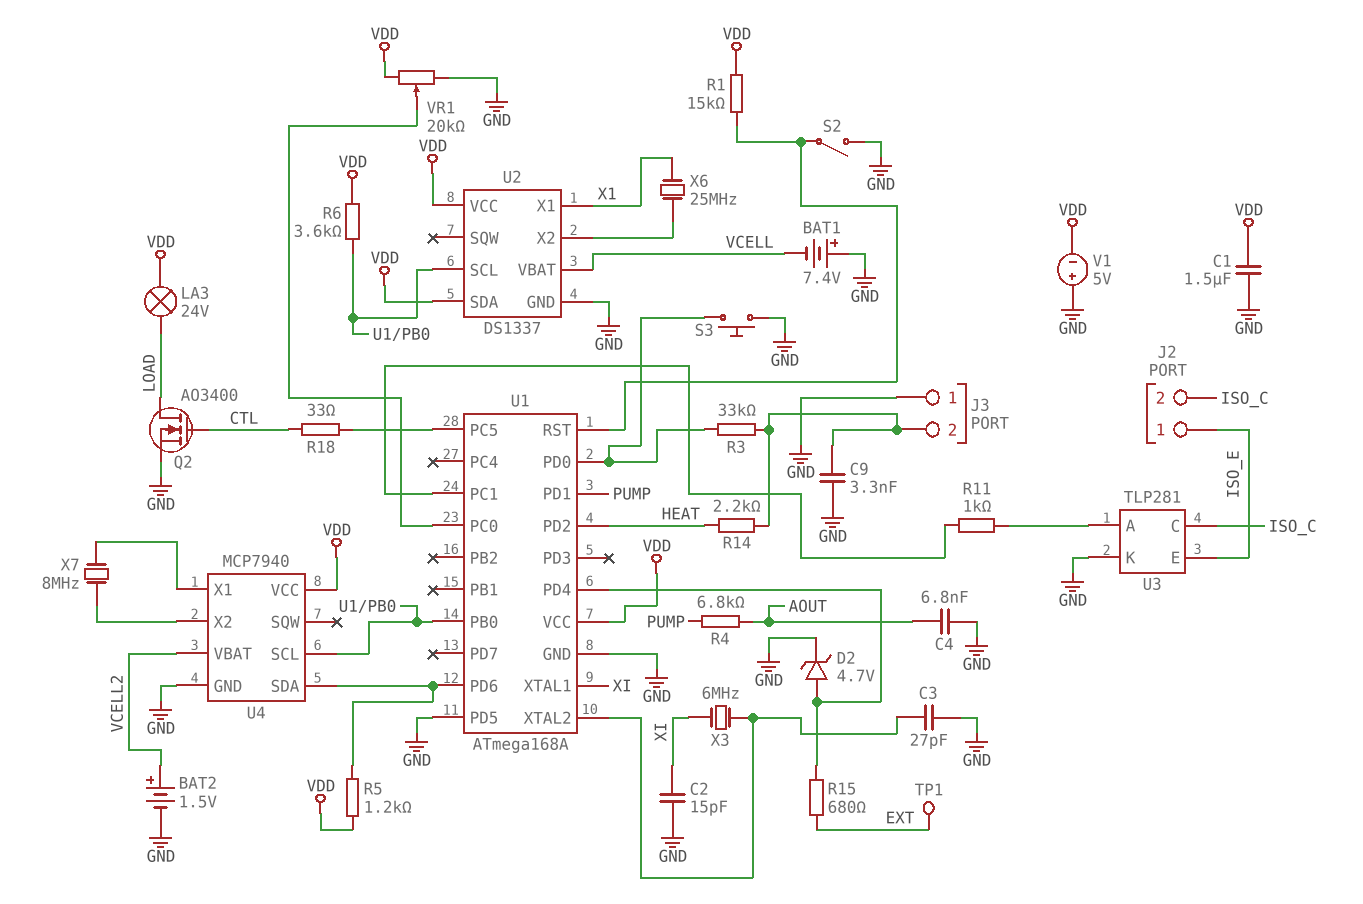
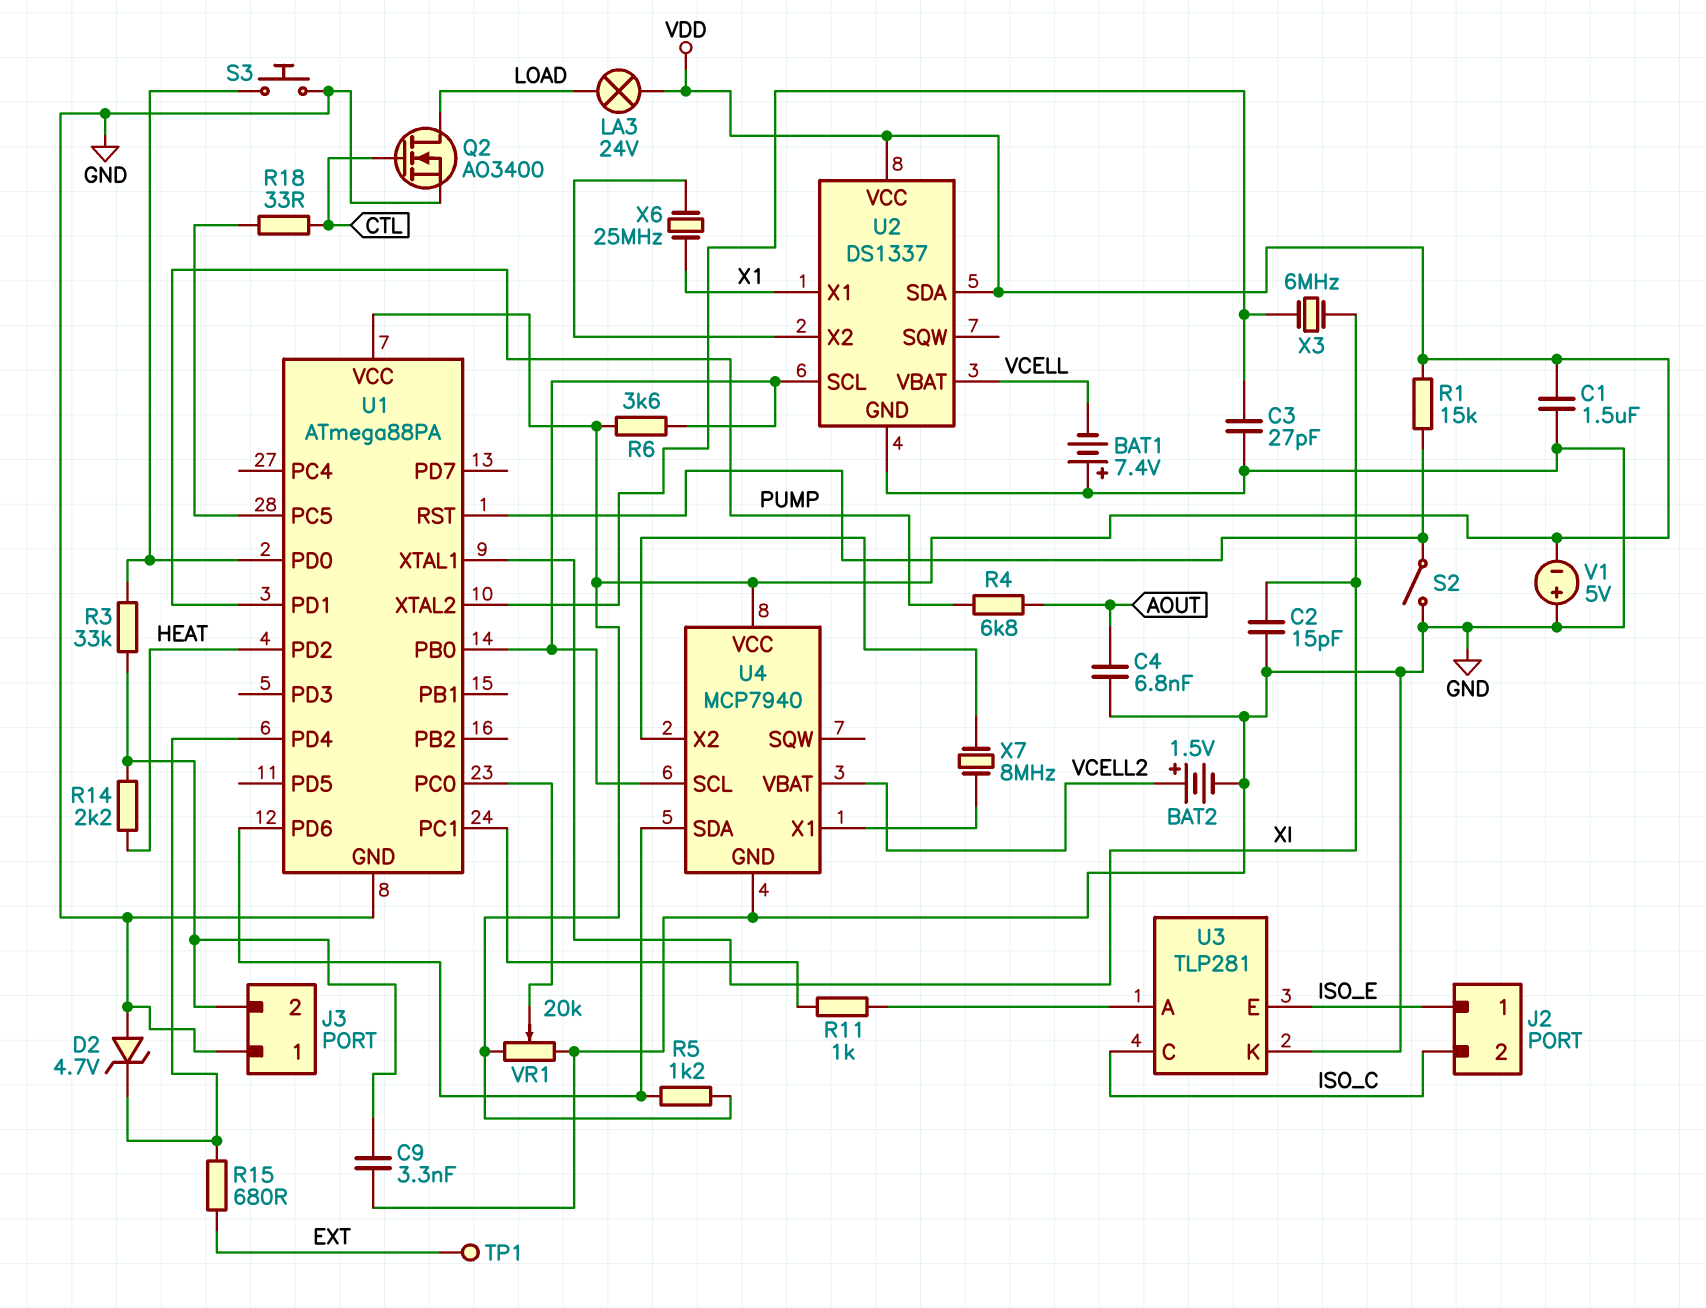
D2: zener 4.7V (A U1/PD4, K GND) -> zener 4.7V (A GND, K U1/PD4)
U1: ATmega168A -> ATmega88PA
U1 pin PD5: GND -> none

